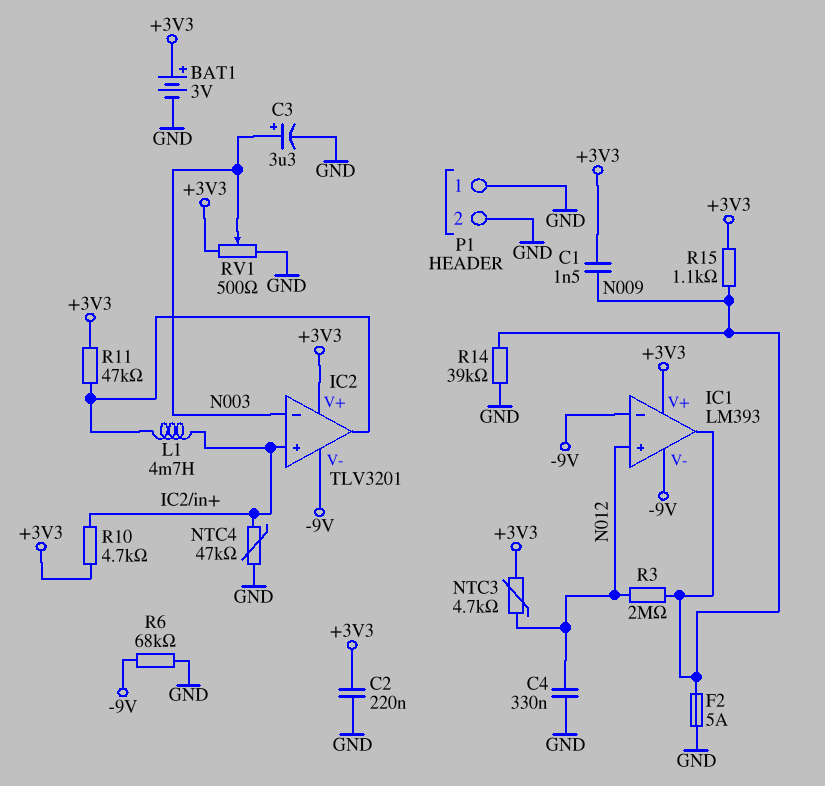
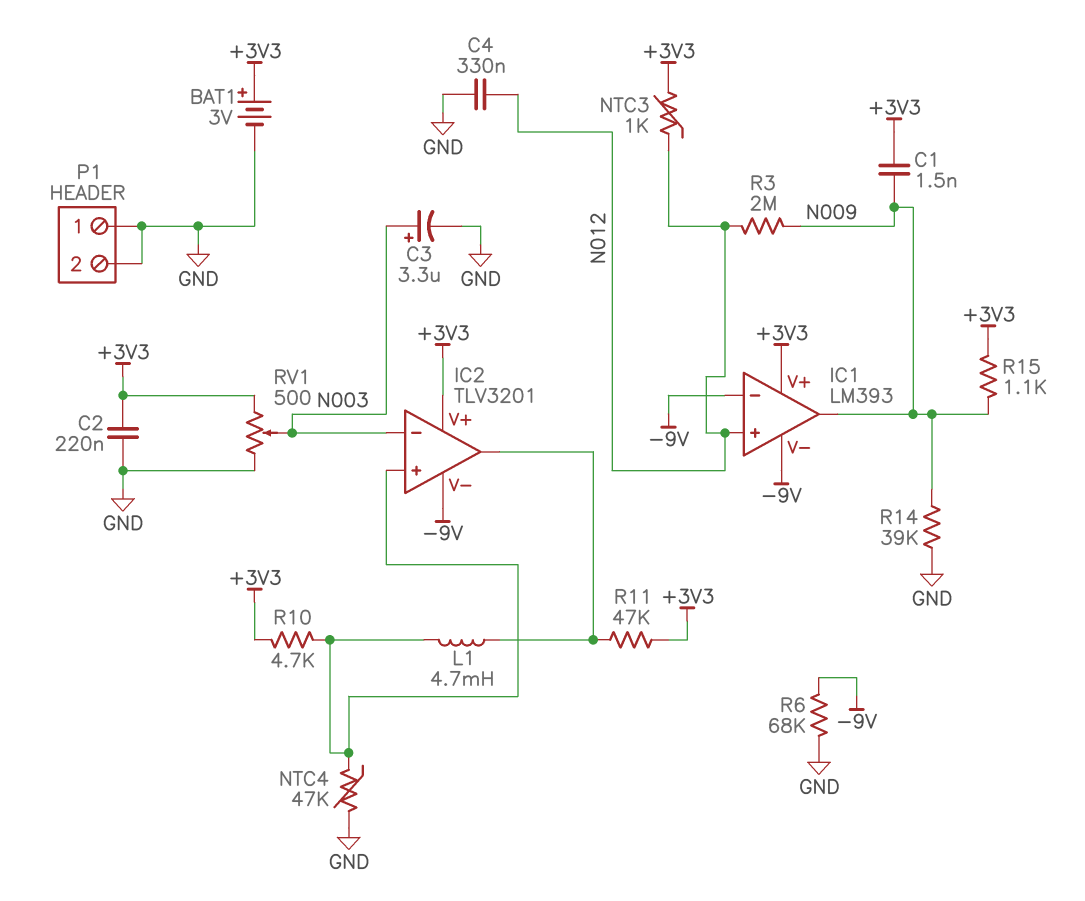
F2: 5A (GND, N009) -> none
NTC3: 4.7k (+3V3, N012) -> 1k (+3V3, N012)

